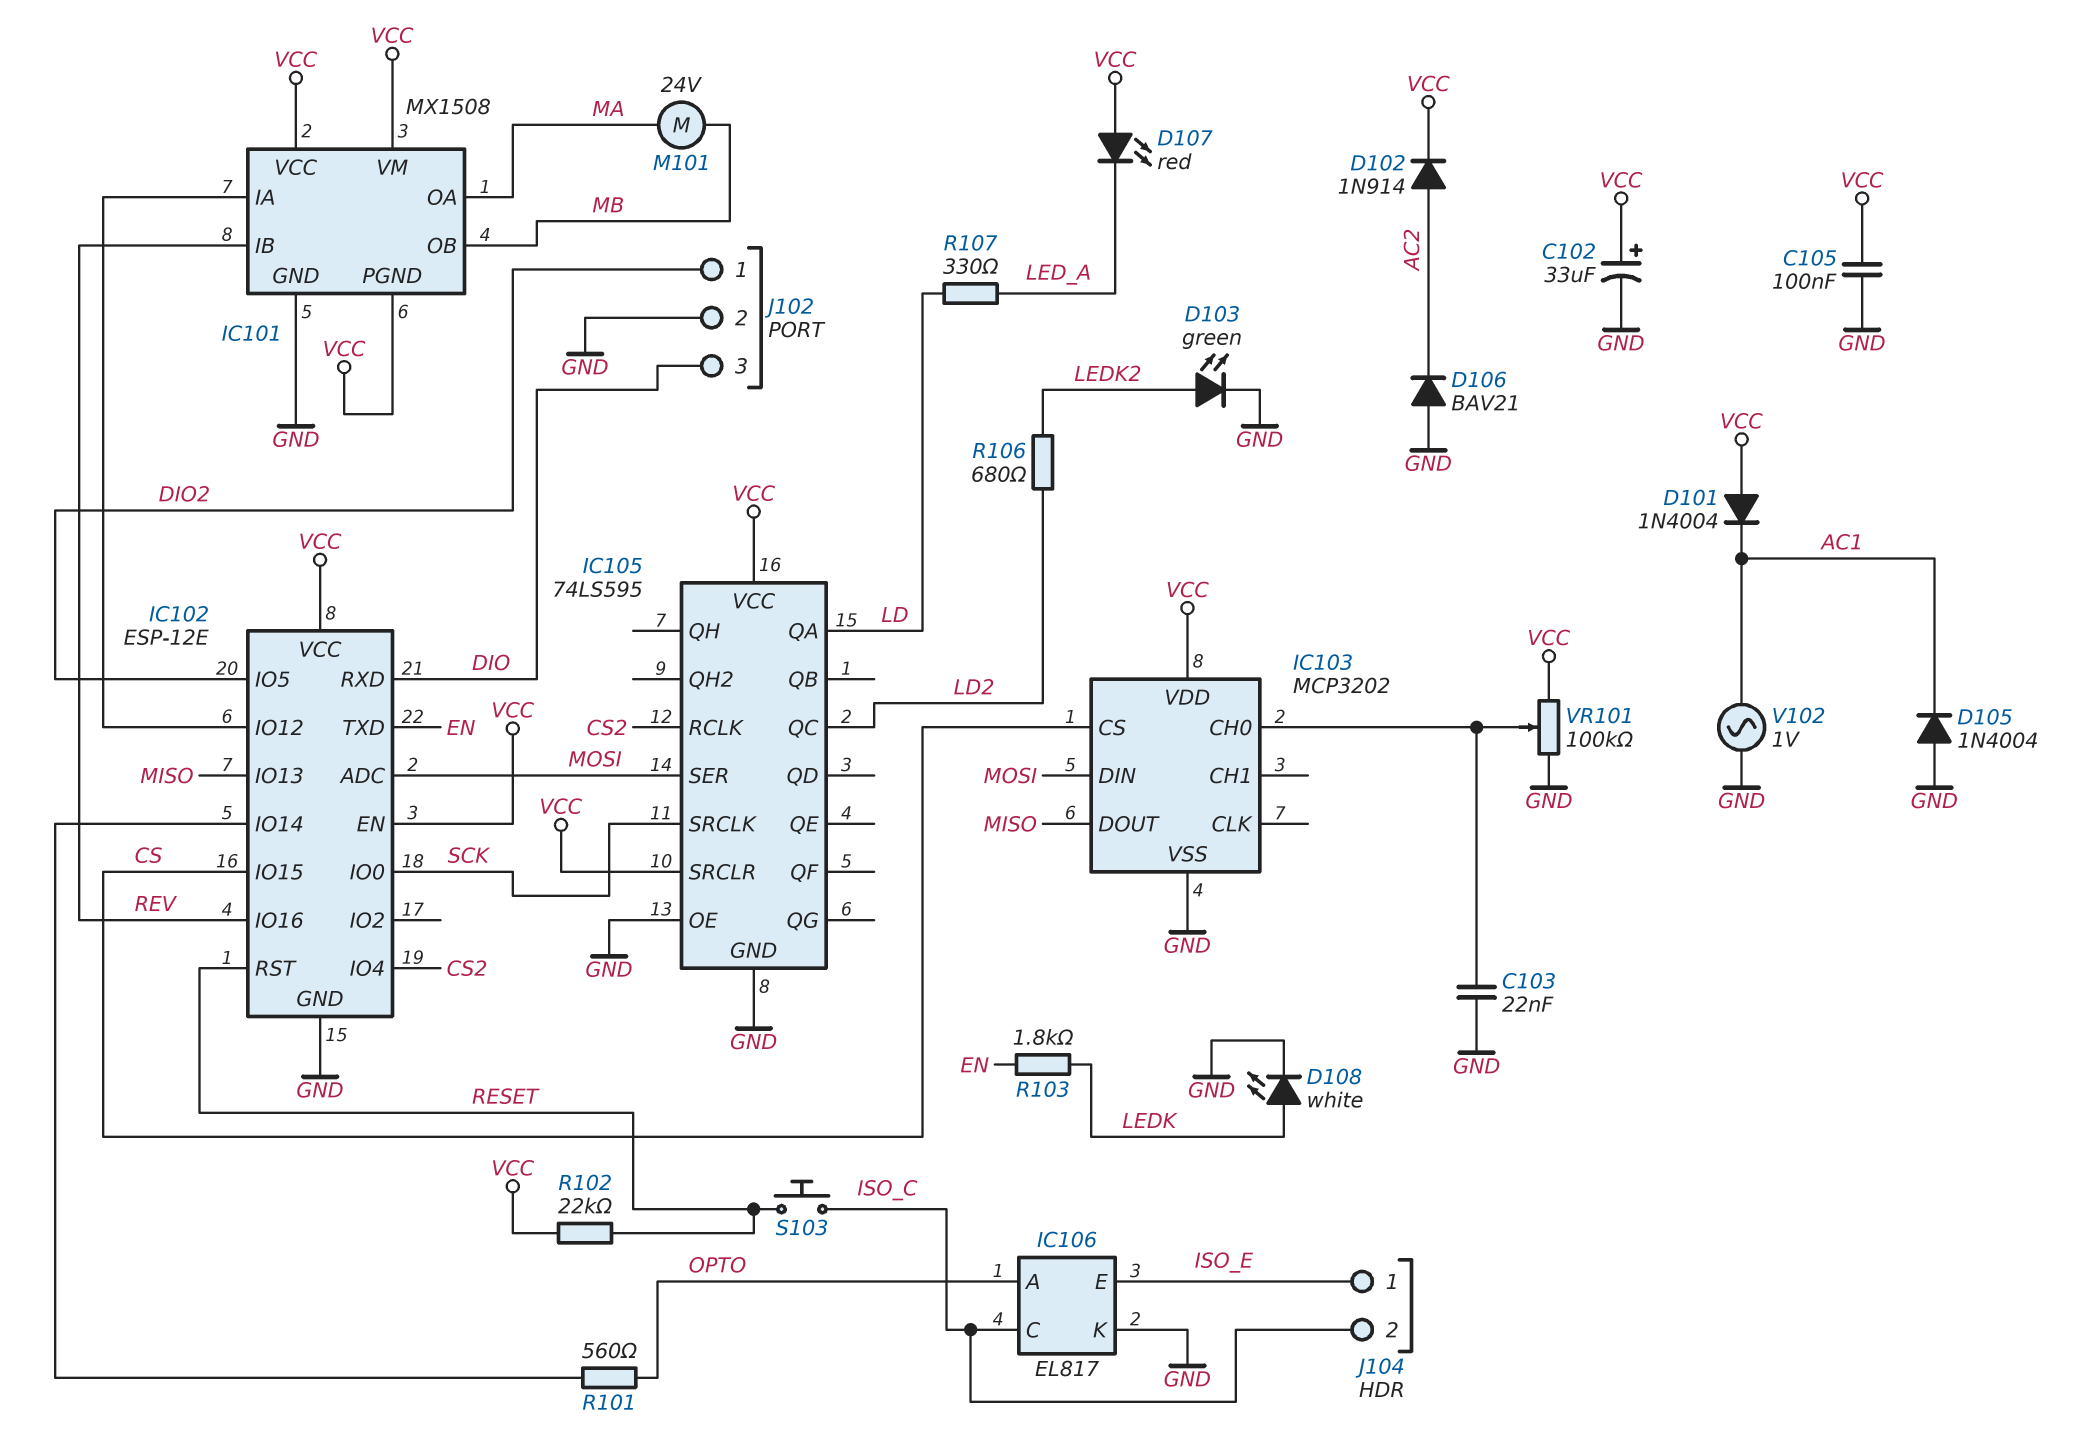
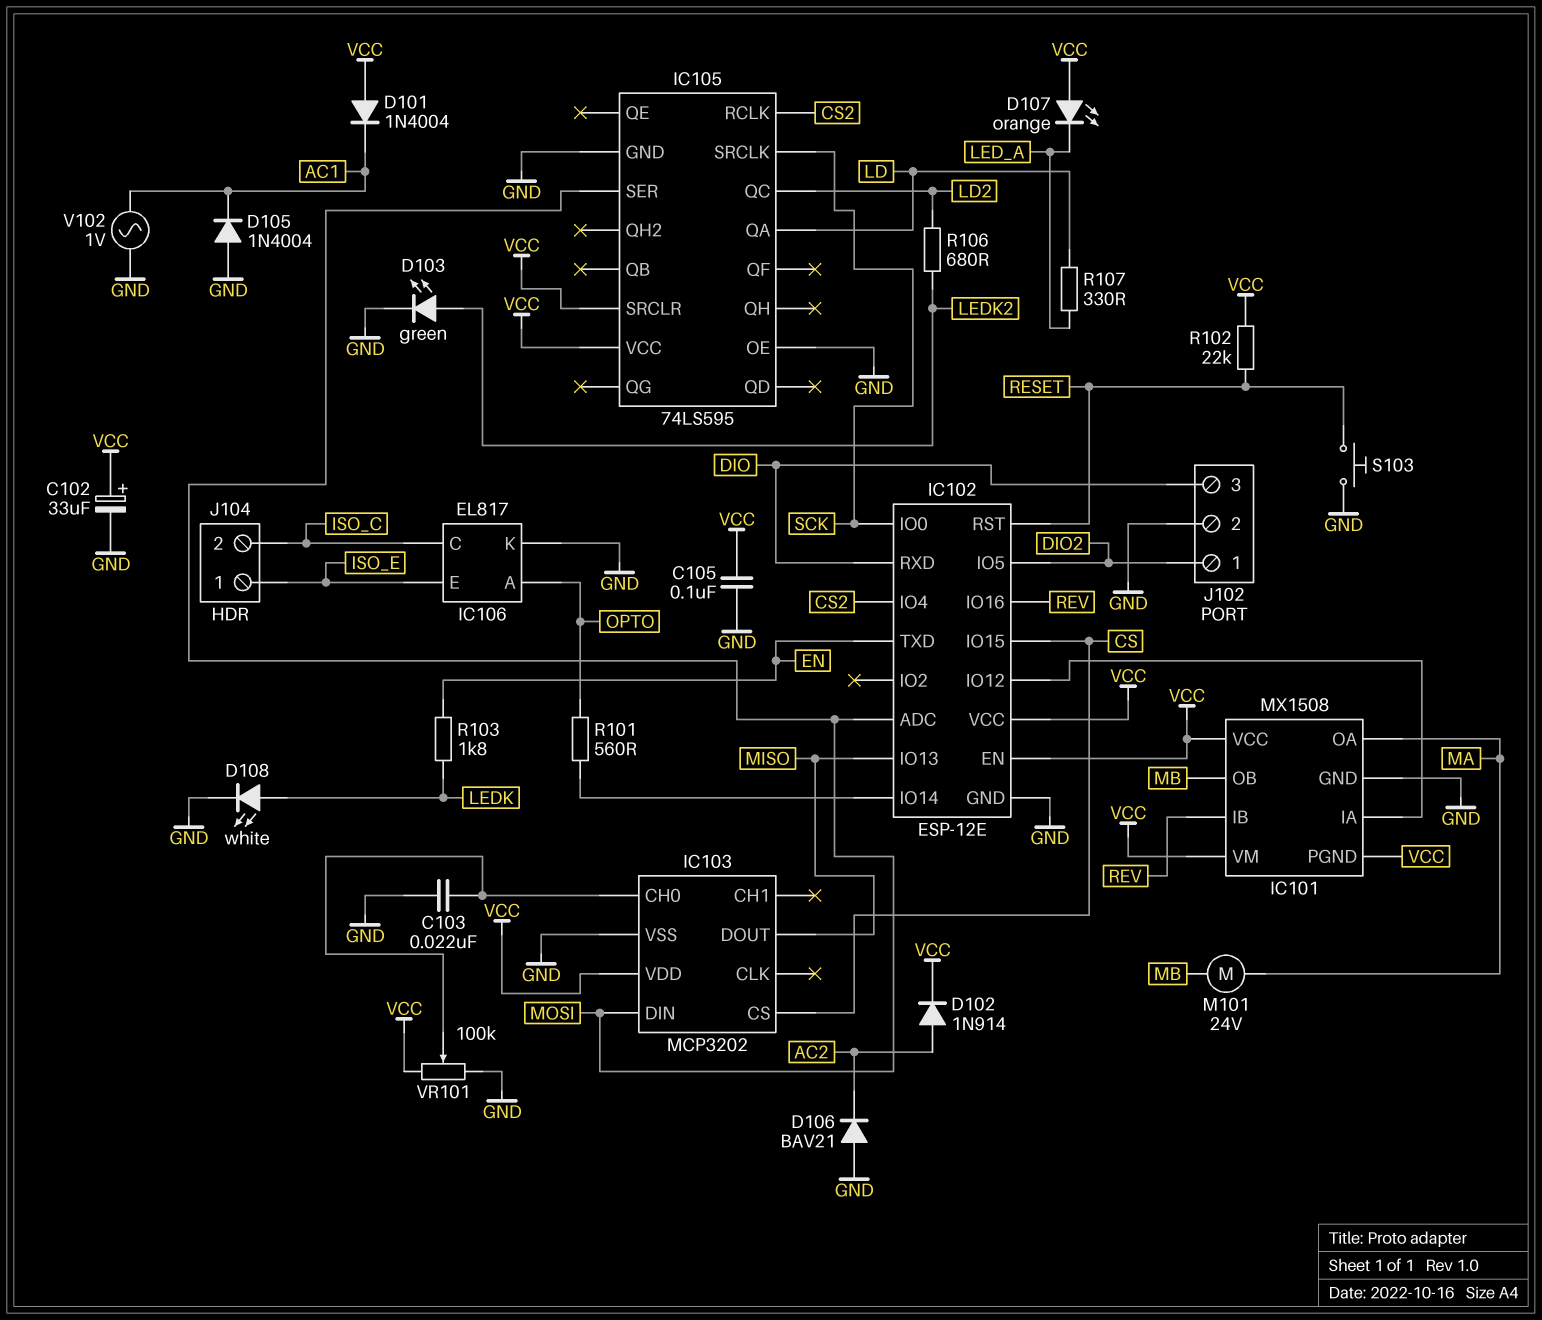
D107: LED red (A VCC, K LED_A) -> LED orange (A VCC, K LED_A)
S103: button (ISO_C, RESET) -> button (GND, RESET)

